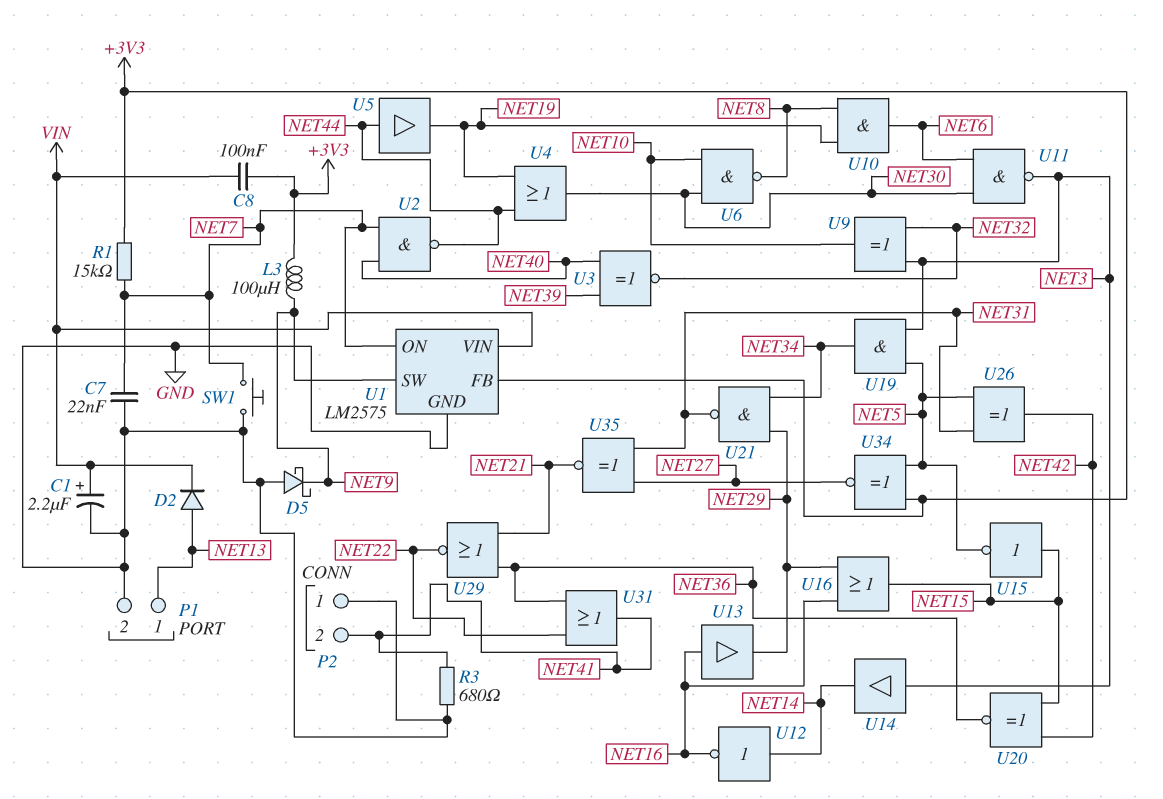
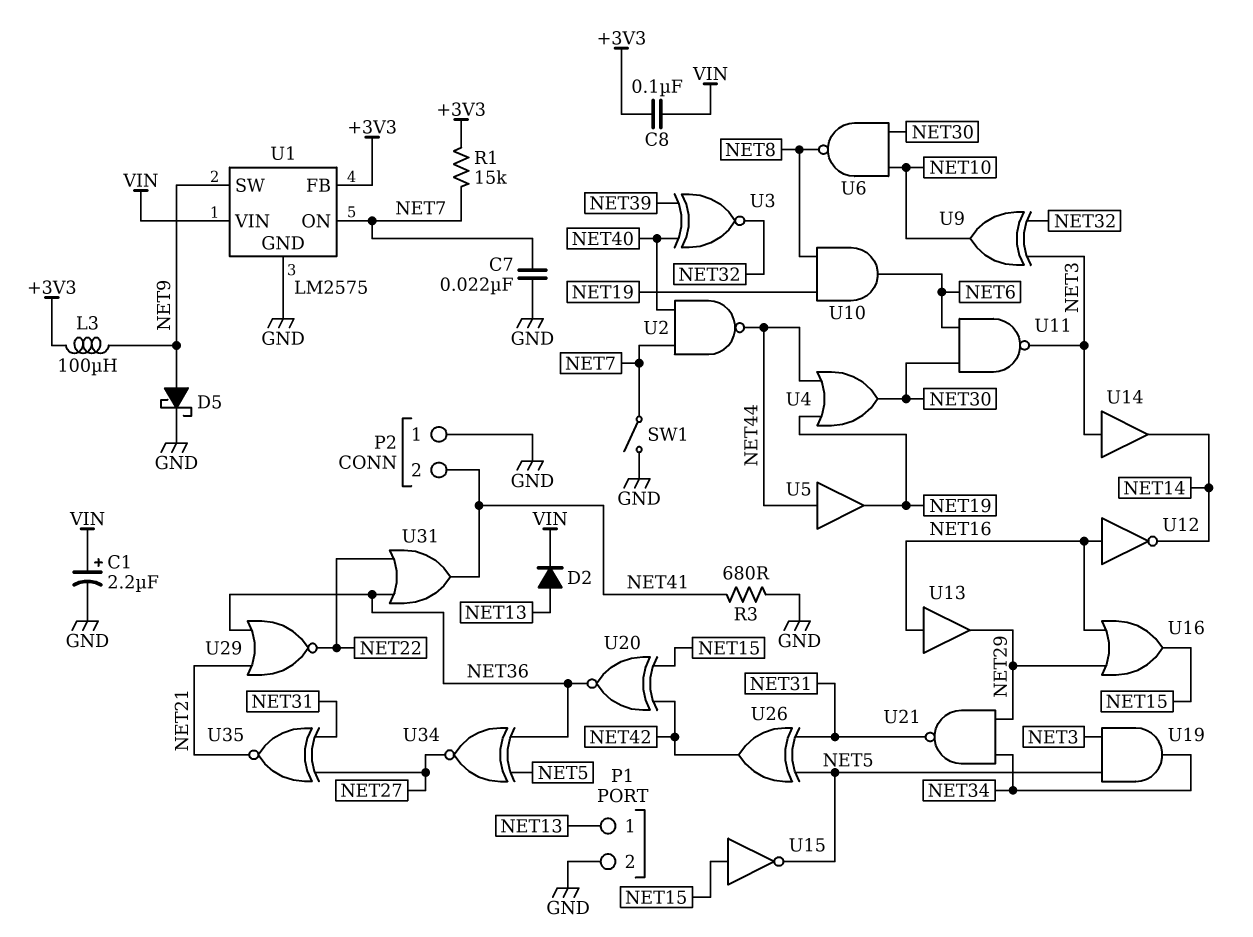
D5: schottky (A GND, K NET9) -> schottky (A NET9, K GND)
SW1: button (GND, NET7) -> switch (GND, NET7)
U12: NOT (in NET14, out NET16) -> NOT (in NET16, out NET14)
U34: XNOR (in +3V3, in NET5, out NET27) -> XNOR (in NET5, in NET36, out NET27)

